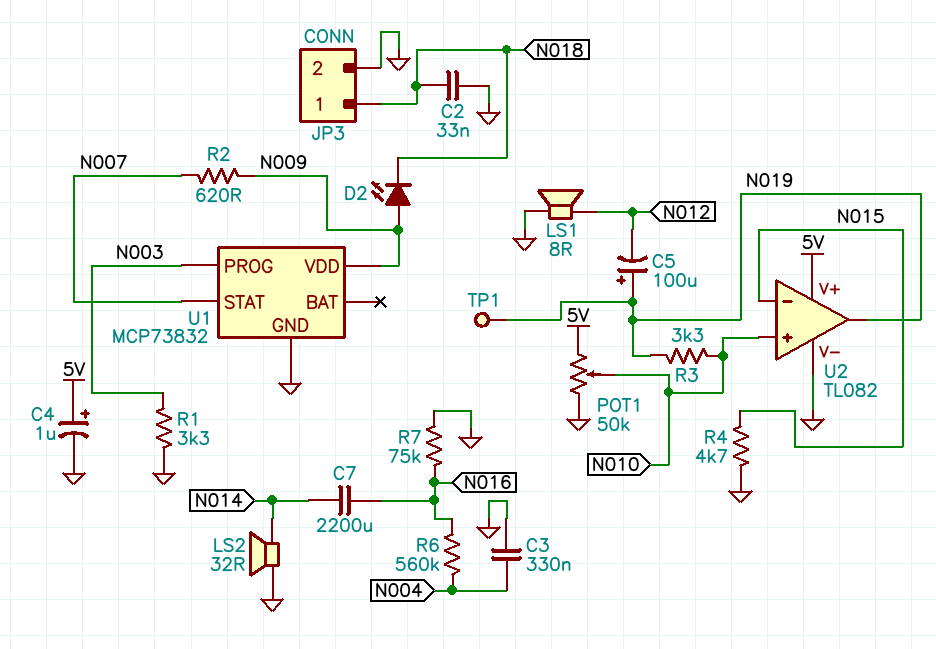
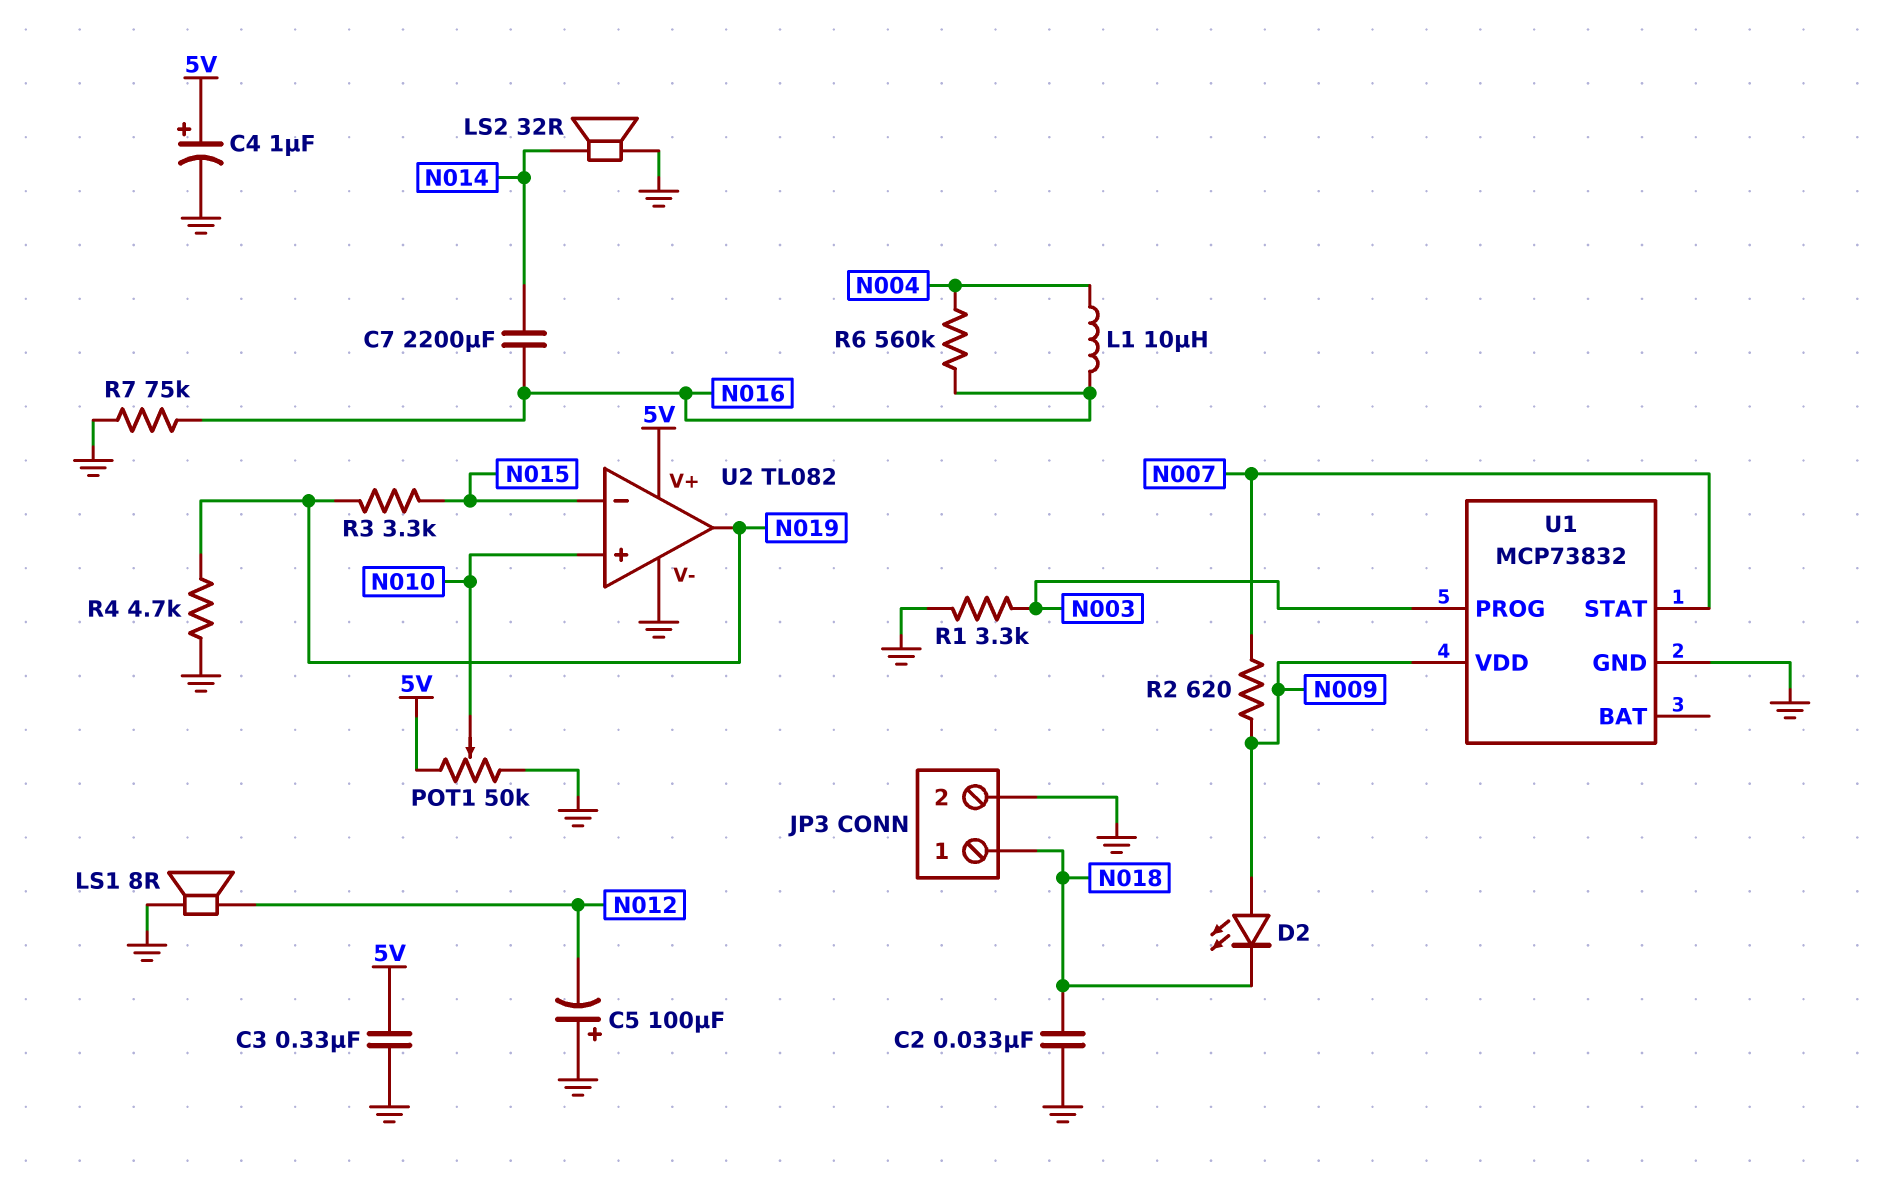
C3: 330nF (GND, N004) -> 330nF (5V, GND)
C5: 100uF (plus N019, minus N012) -> 100uF (plus GND, minus N012)
L1: none -> 10uH (N004, N016)
R3: 3.3k (N010, N019) -> 3.3k (N015, N019)
R4: 4.7k (GND, N015) -> 4.7k (GND, N019)
TP1: test point (N019) -> none

